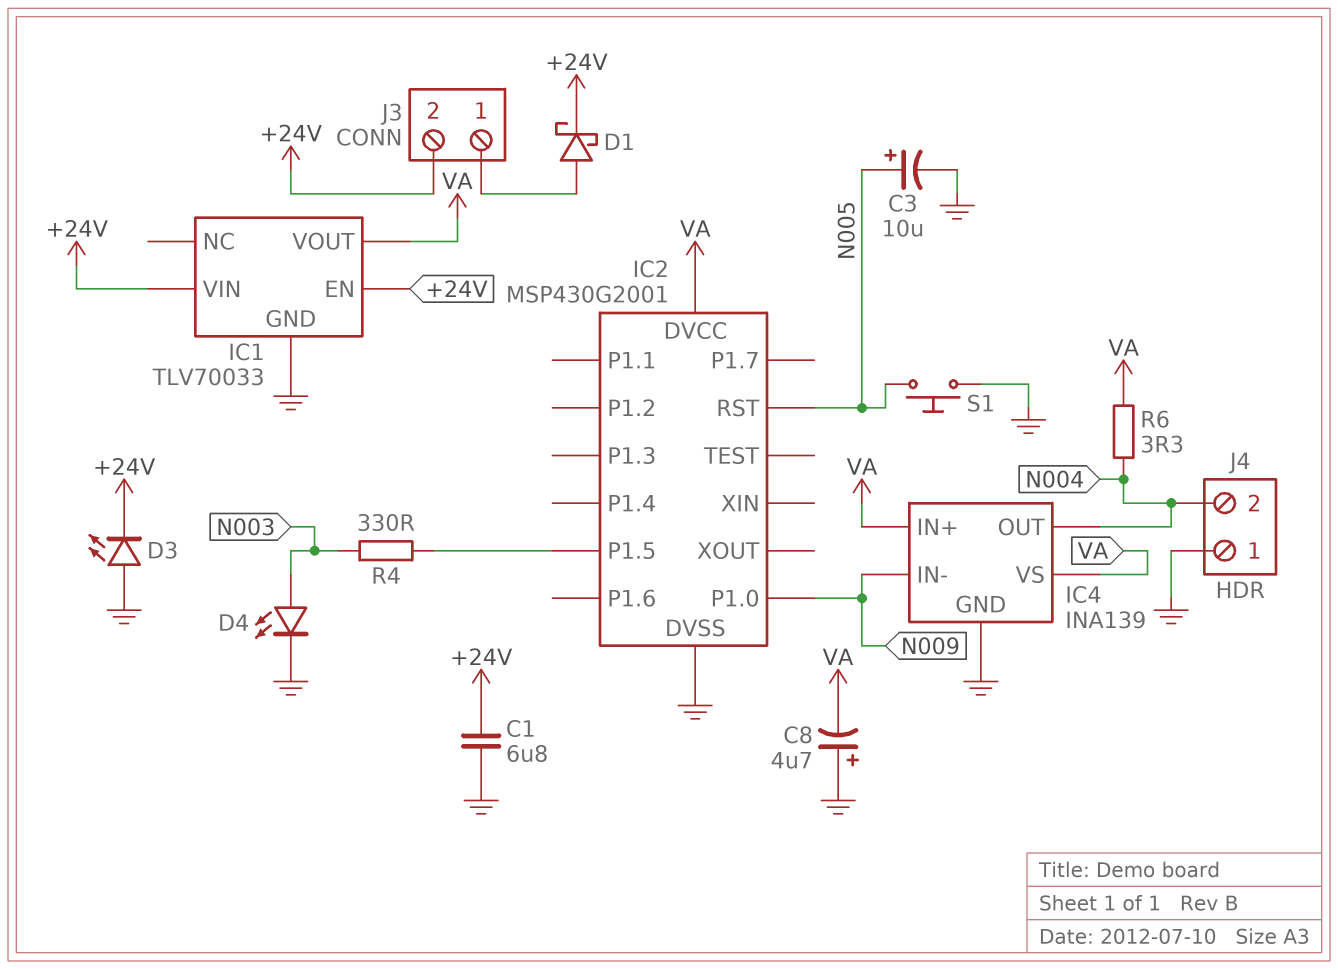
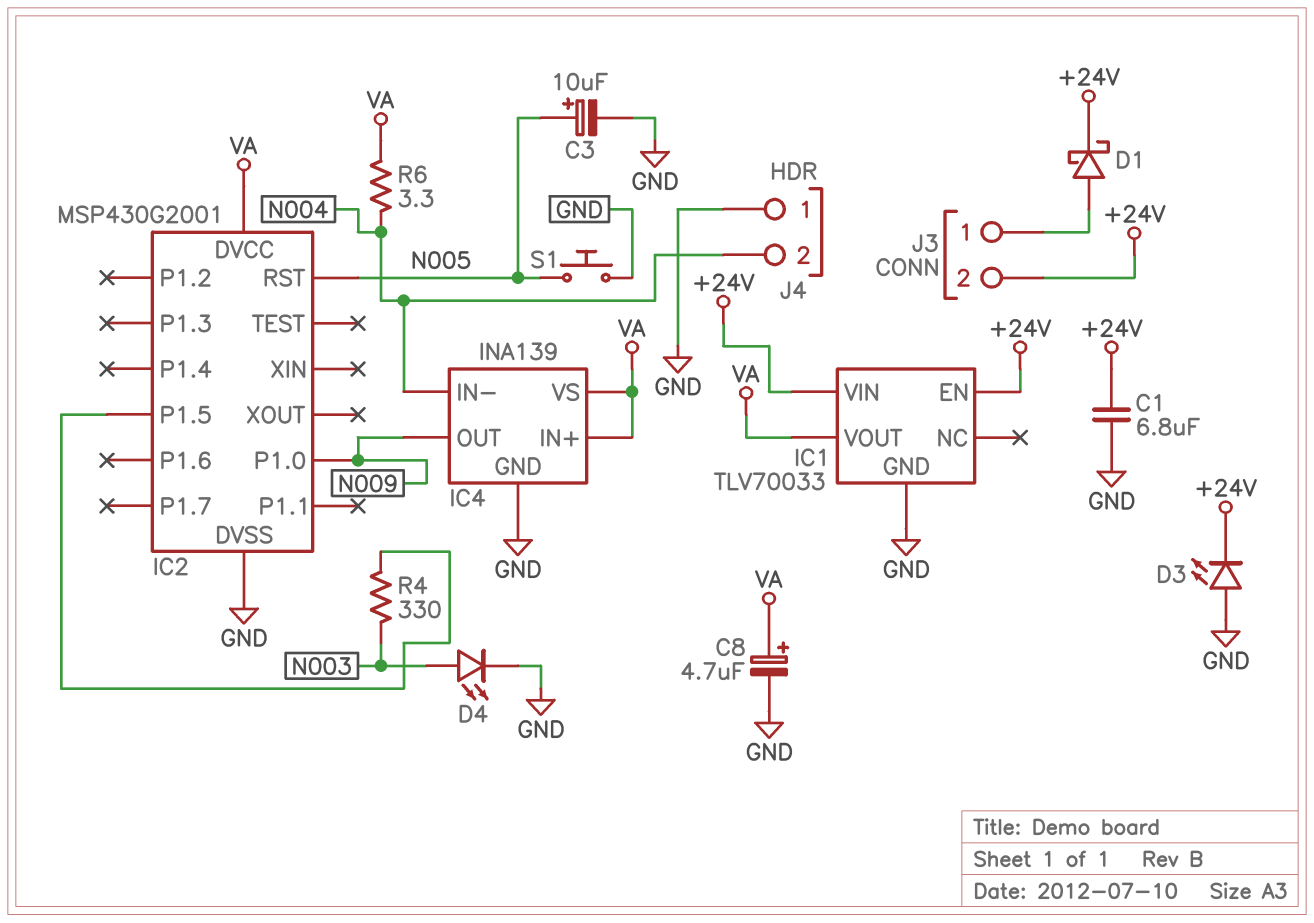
C8: 4.7uF (plus GND, minus VA) -> 4.7uF (plus VA, minus GND)
IC4 pin IN-: N009 -> N004
IC4 pin OUT: N004 -> N009

